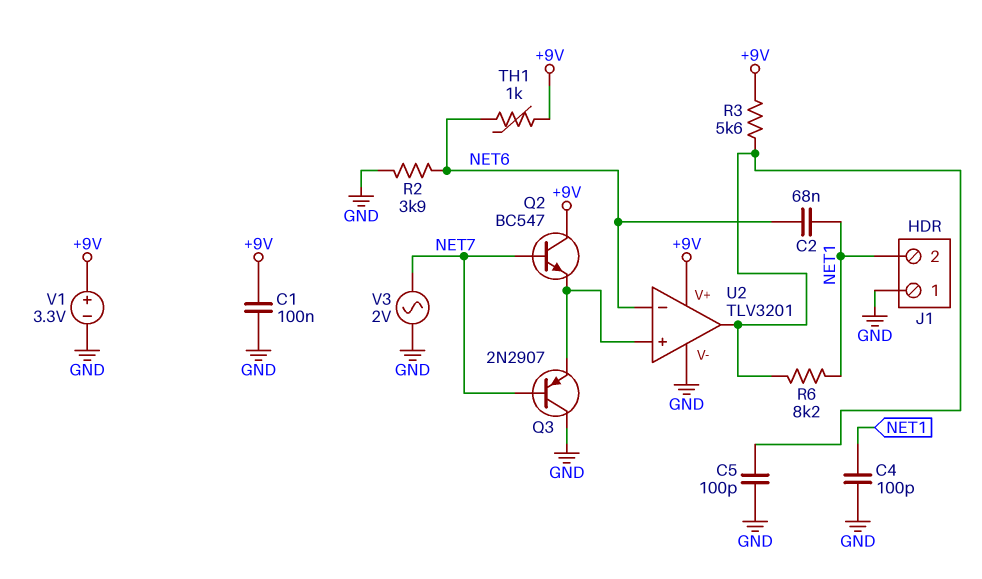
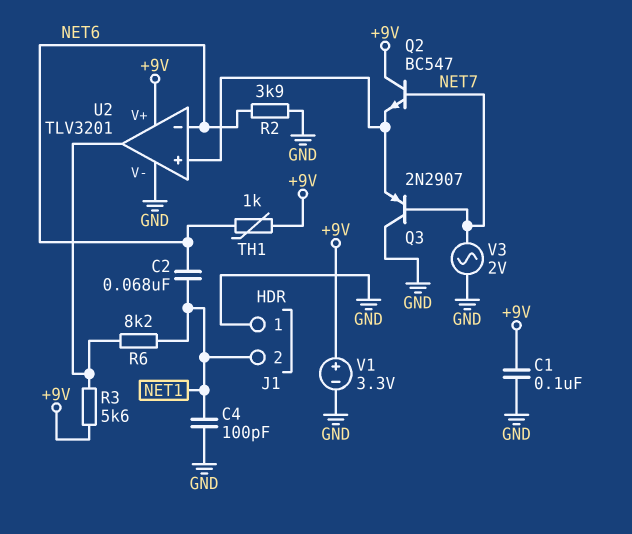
C5: 100pF (GND, U2/out) -> none

